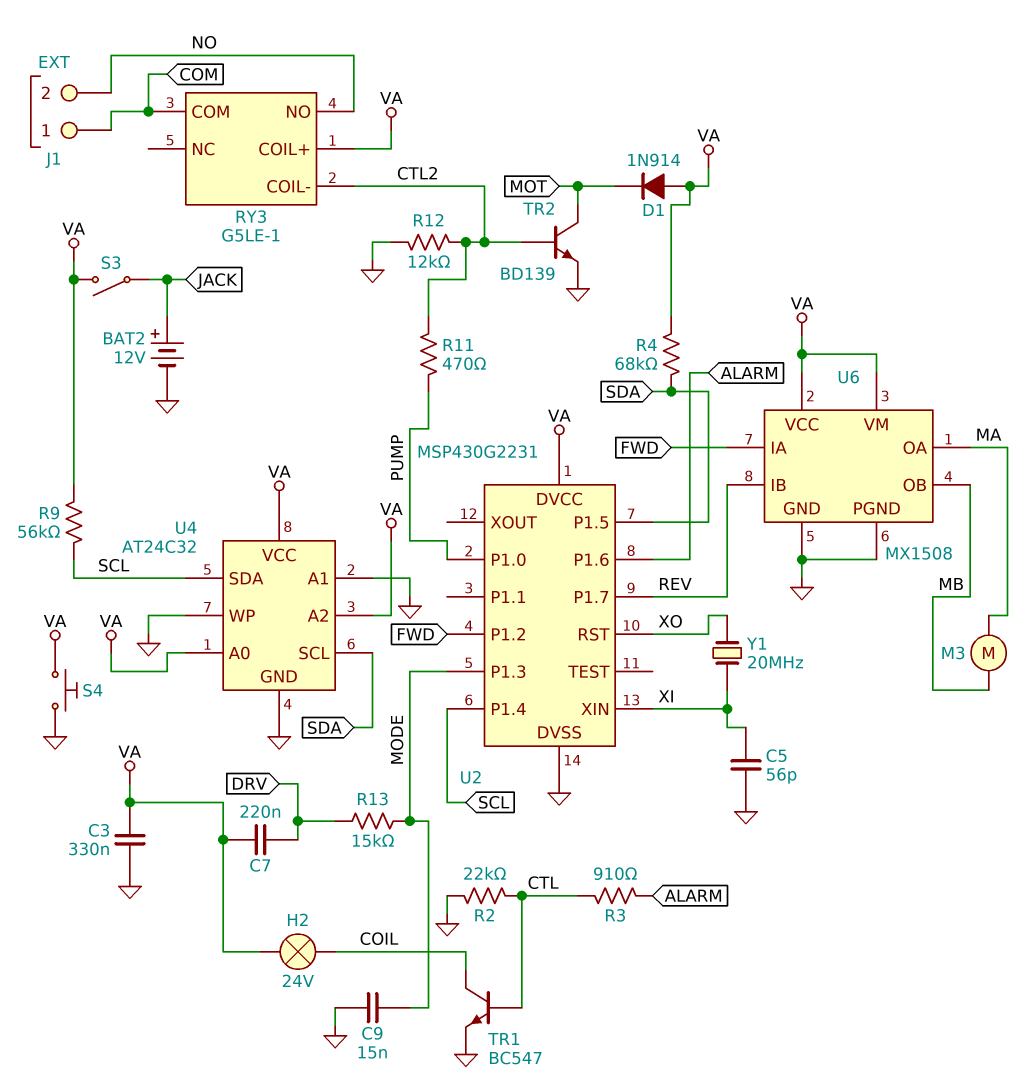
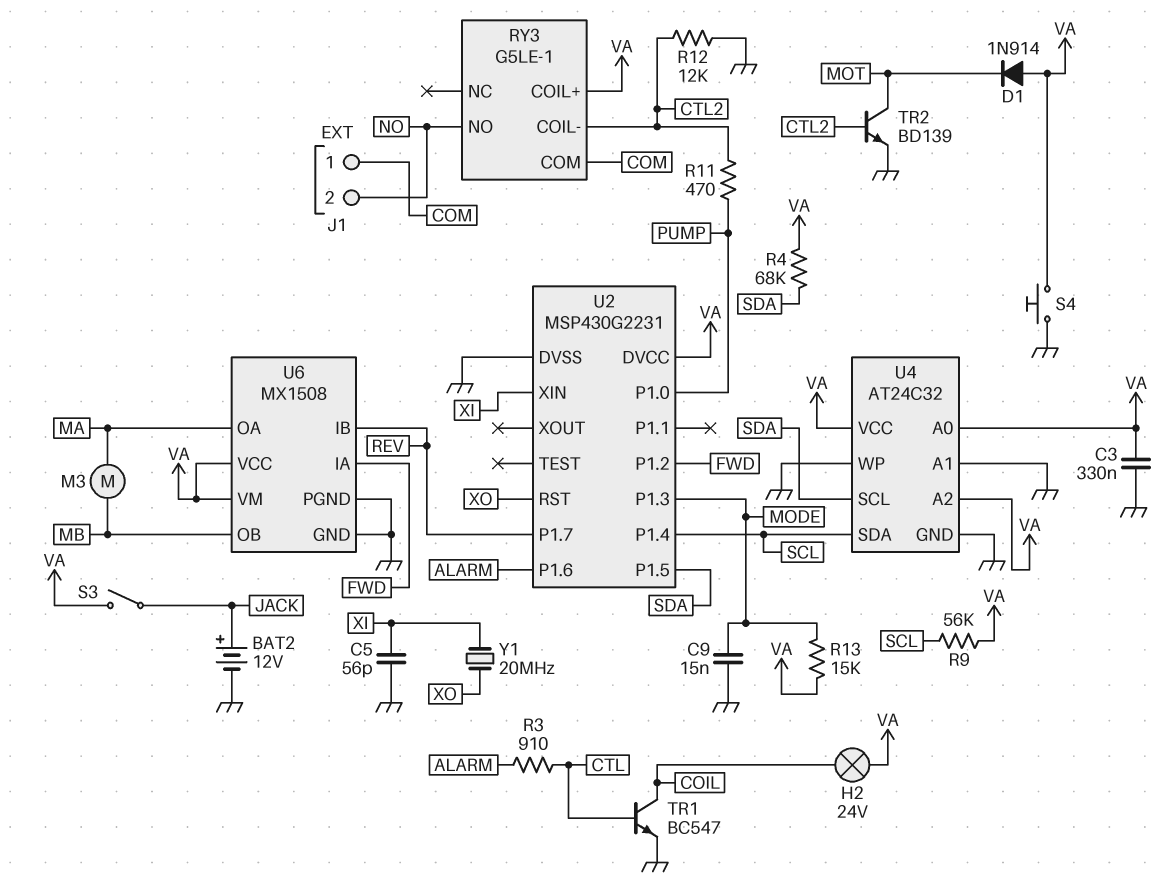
C7: 220nF (DRV, VA) -> none
R2: 22k (CTL, GND) -> none
R13: 15k (DRV, MODE) -> 15k (MODE, VA)

